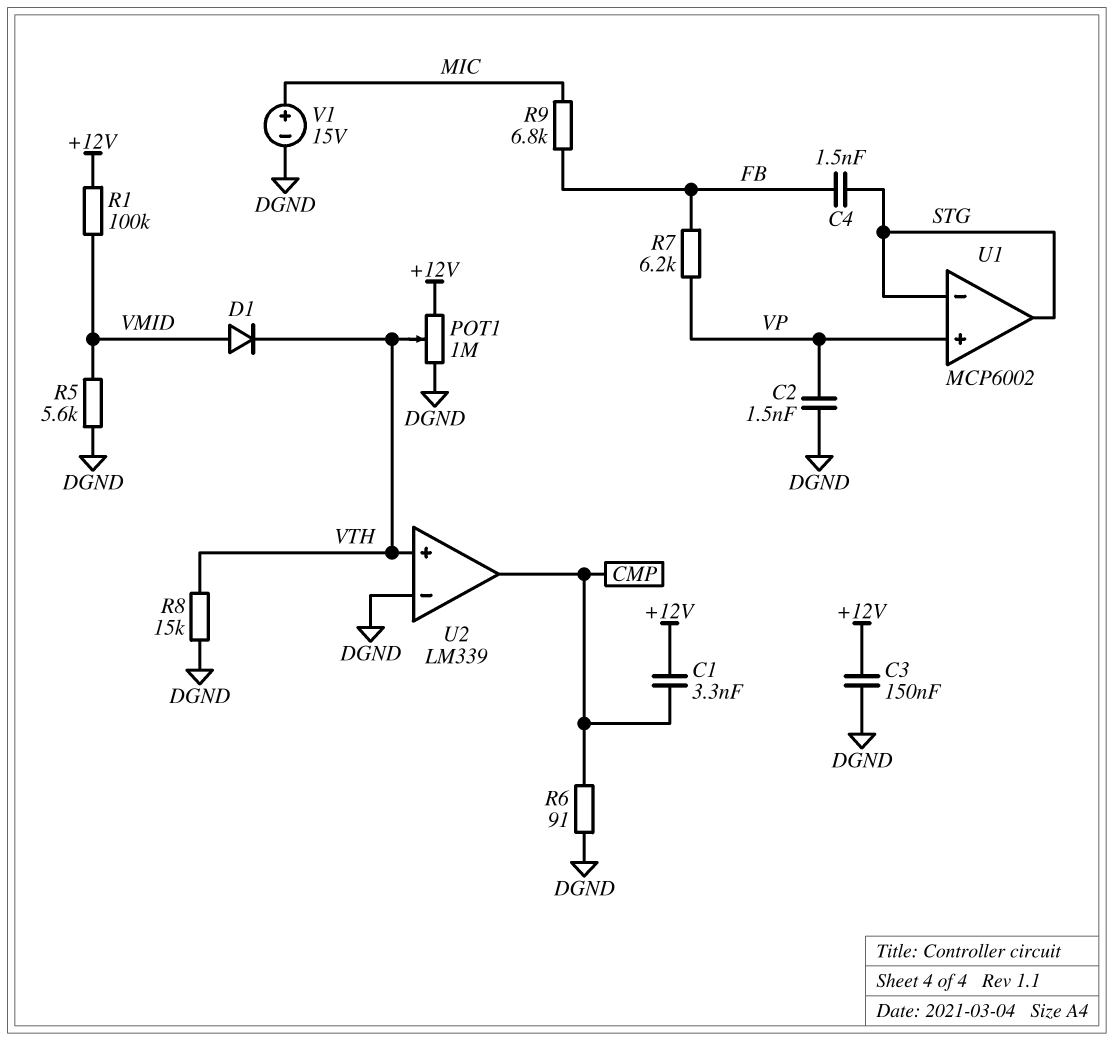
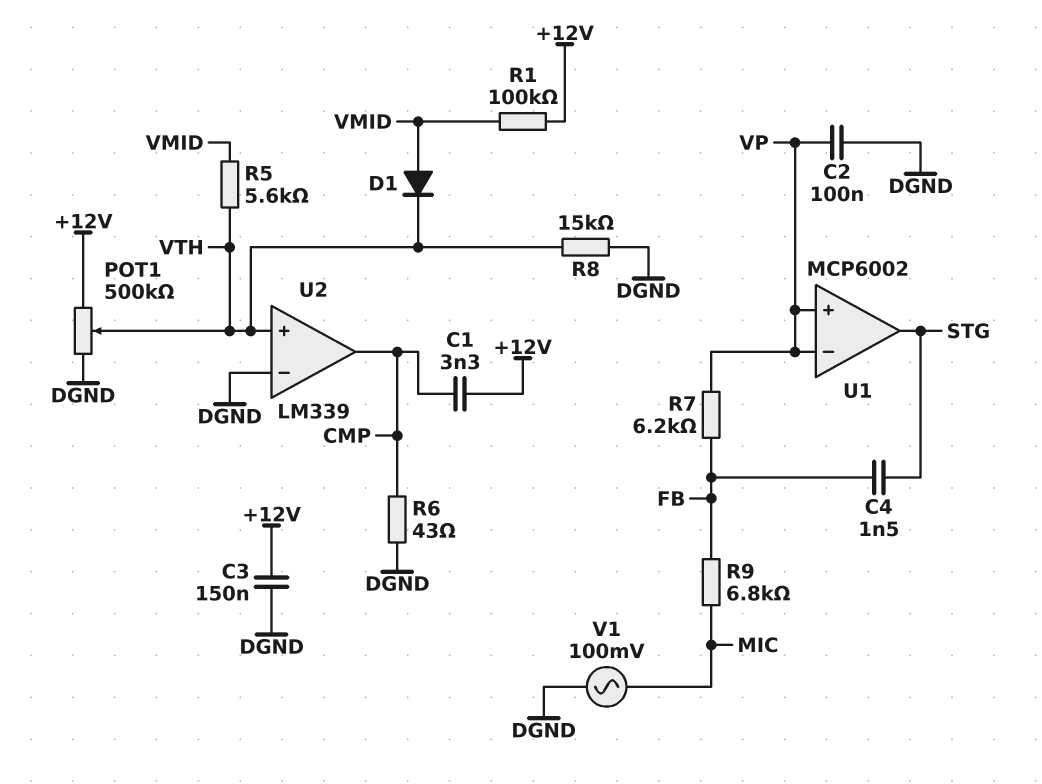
C2: 1.5nF (DGND, VP) -> 100nF (DGND, VP)
POT1: 1M (+12V, DGND, wiper VTH) -> 500k (+12V, DGND, wiper VTH)
R5: 5.6k (DGND, VMID) -> 5.6k (VMID, VTH)
R6: 91 (CMP, DGND) -> 43 (CMP, DGND)
U1 pin in-: STG -> VP
V1: 15V (plus MIC, minus DGND) -> AC 100mV (DGND, MIC)

